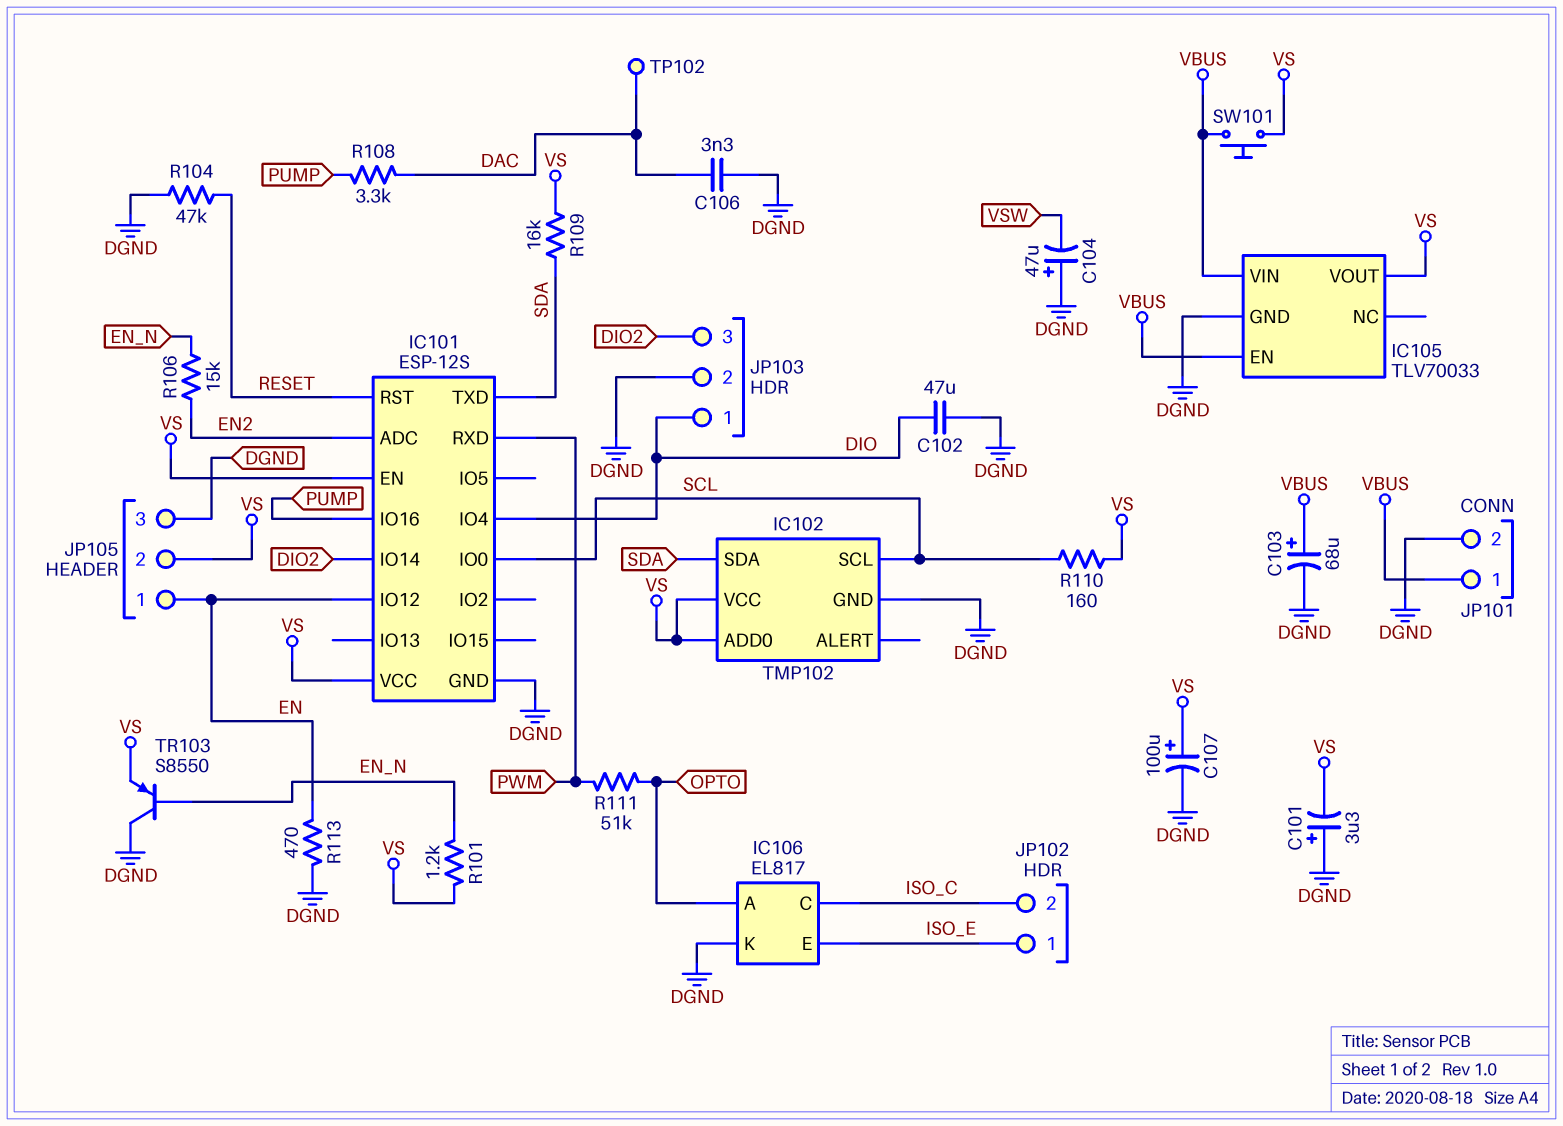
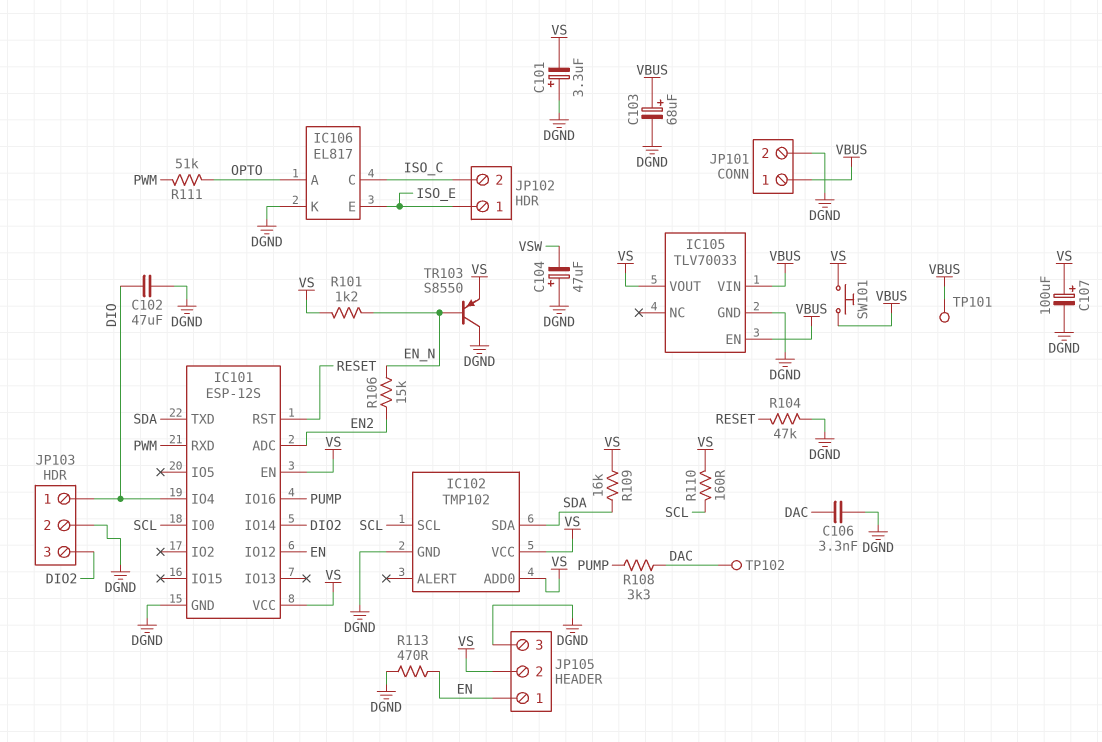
TP101: none -> test point (VBUS)

